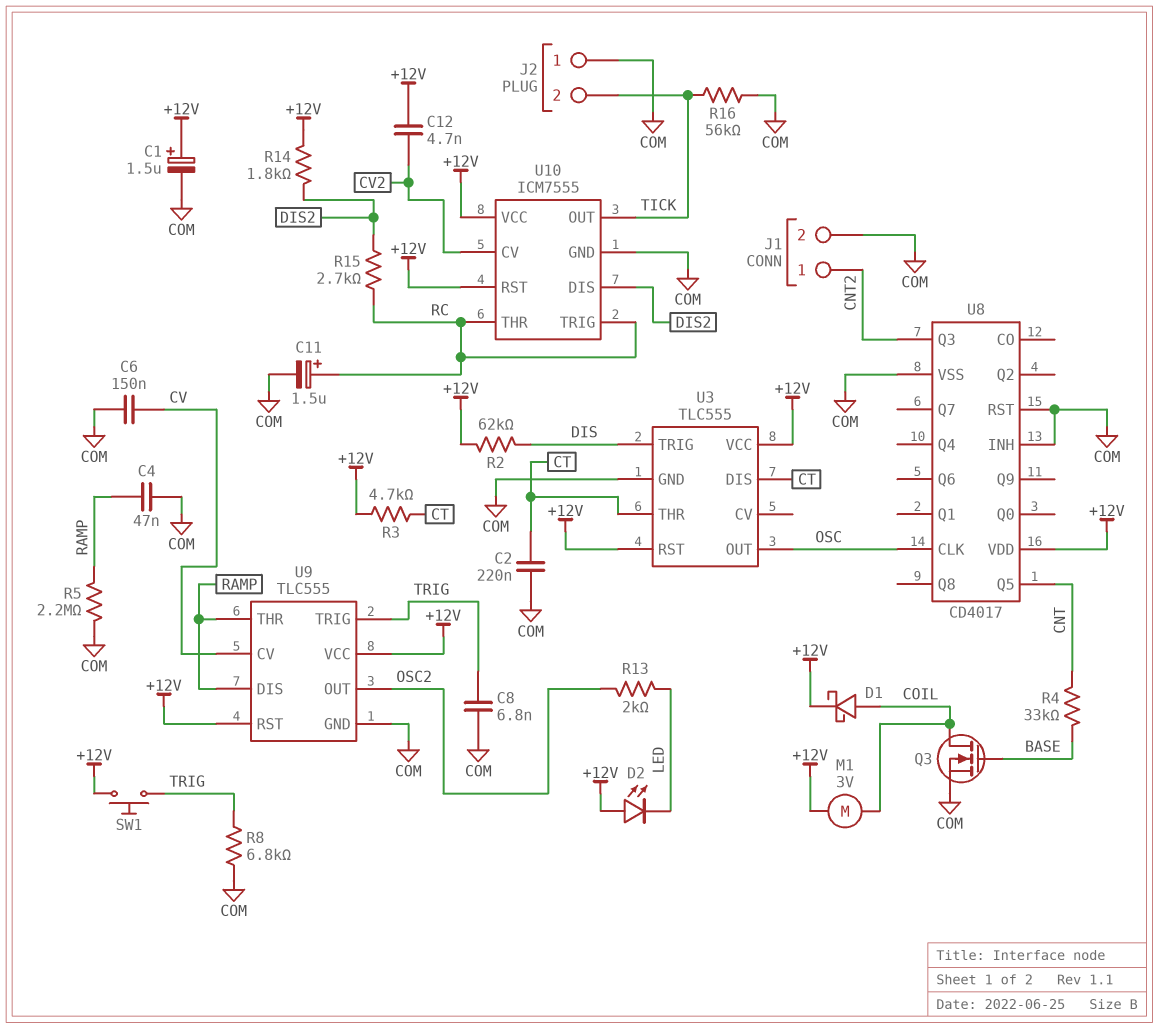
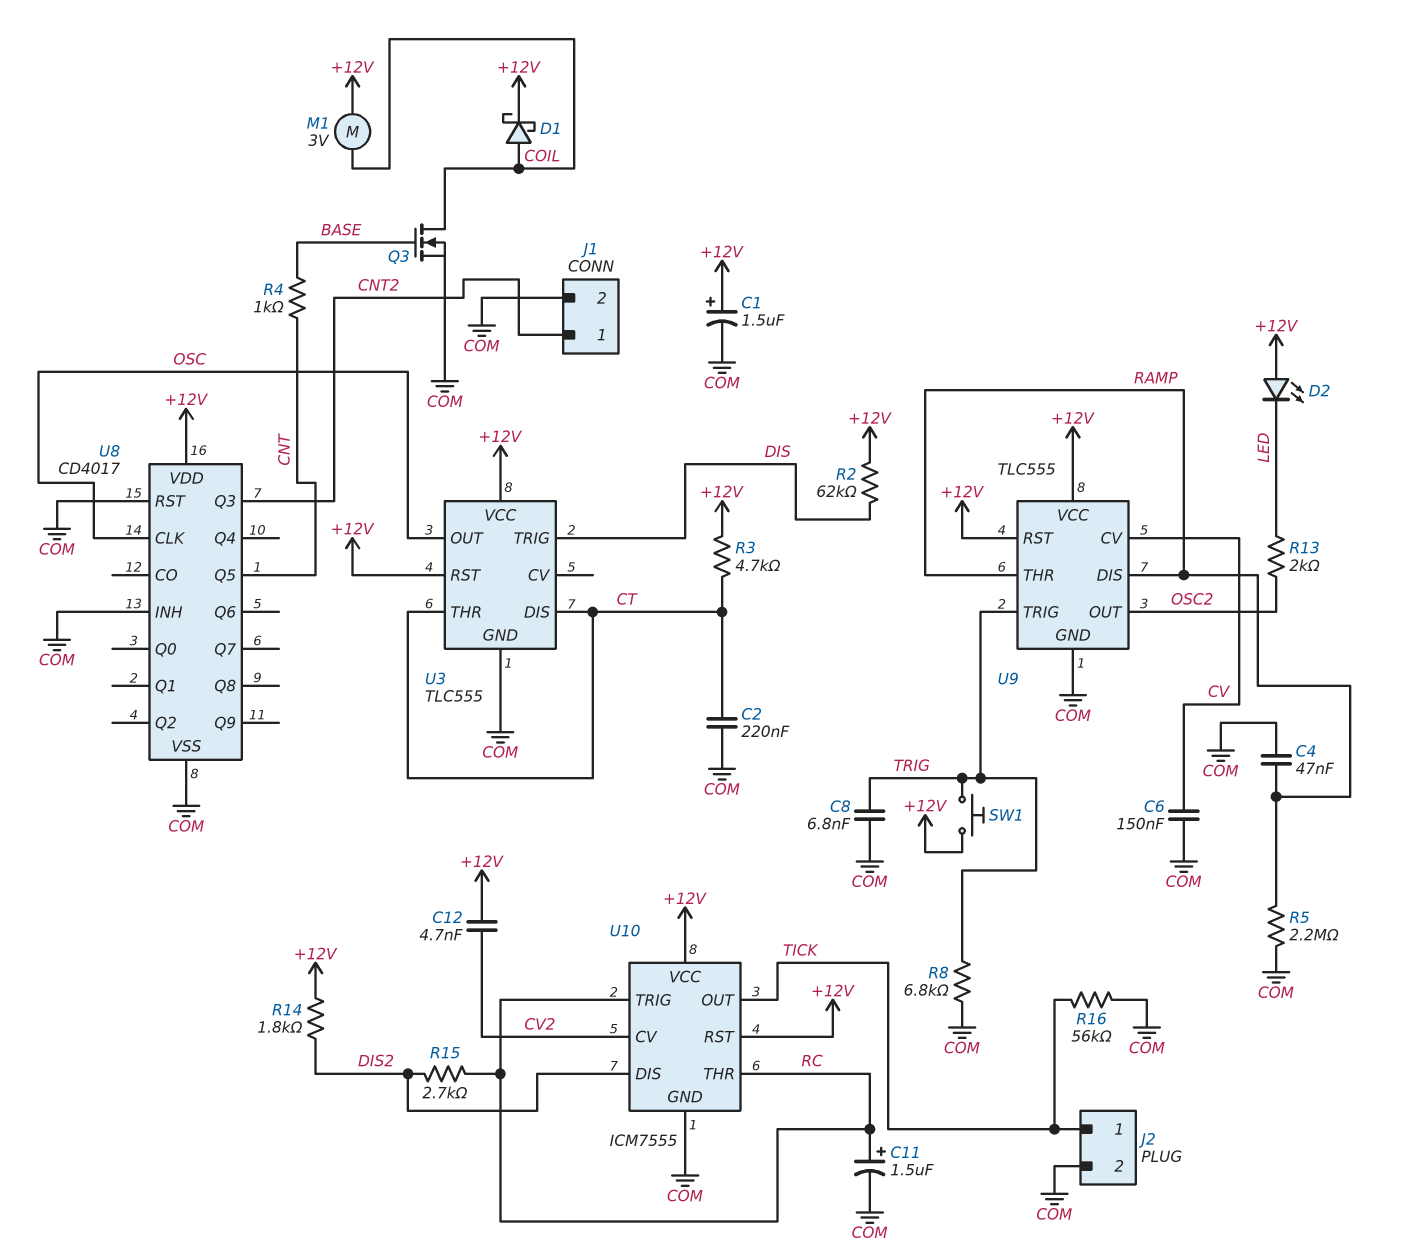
J2 pin 1: COM -> TICK
J2 pin 2: TICK -> COM
R4: 33k (BASE, CNT) -> 1k (BASE, CNT)

